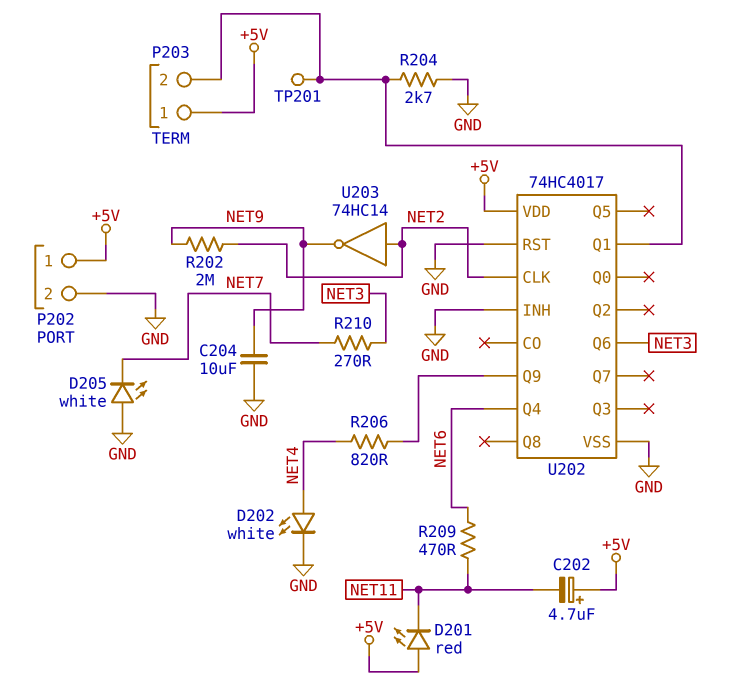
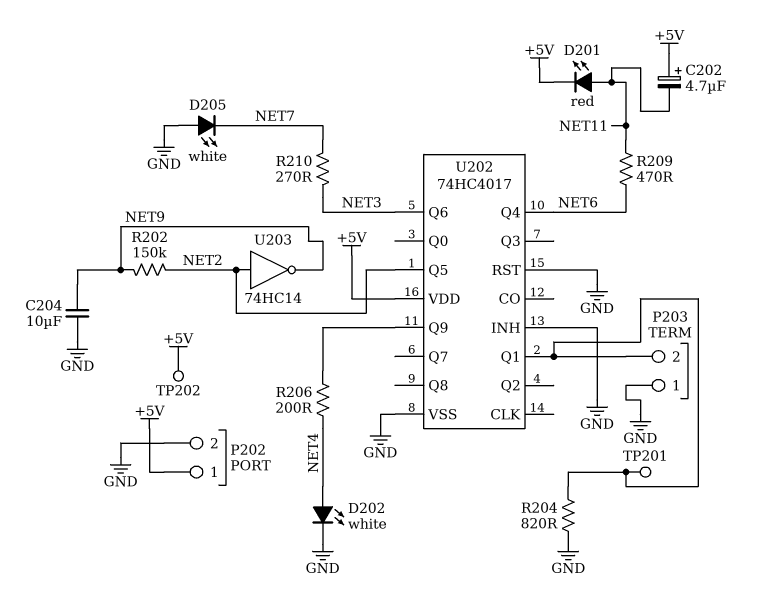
D201: LED red (A +5V, K NET11) -> LED red (A NET11, K +5V)
P203 pin 1: +5V -> GND
R202: 2M (NET2, NET9) -> 150k (NET2, NET9)
R204: 2.7k (GND, P203/2) -> 820 (GND, P203/2)
R206: 820 (NET4, U202/Q9) -> 200 (NET4, U202/Q9)
TP202: none -> test point (+5V)
U202 pin CLK: NET2 -> none
U202 pin Q5: none -> NET2

